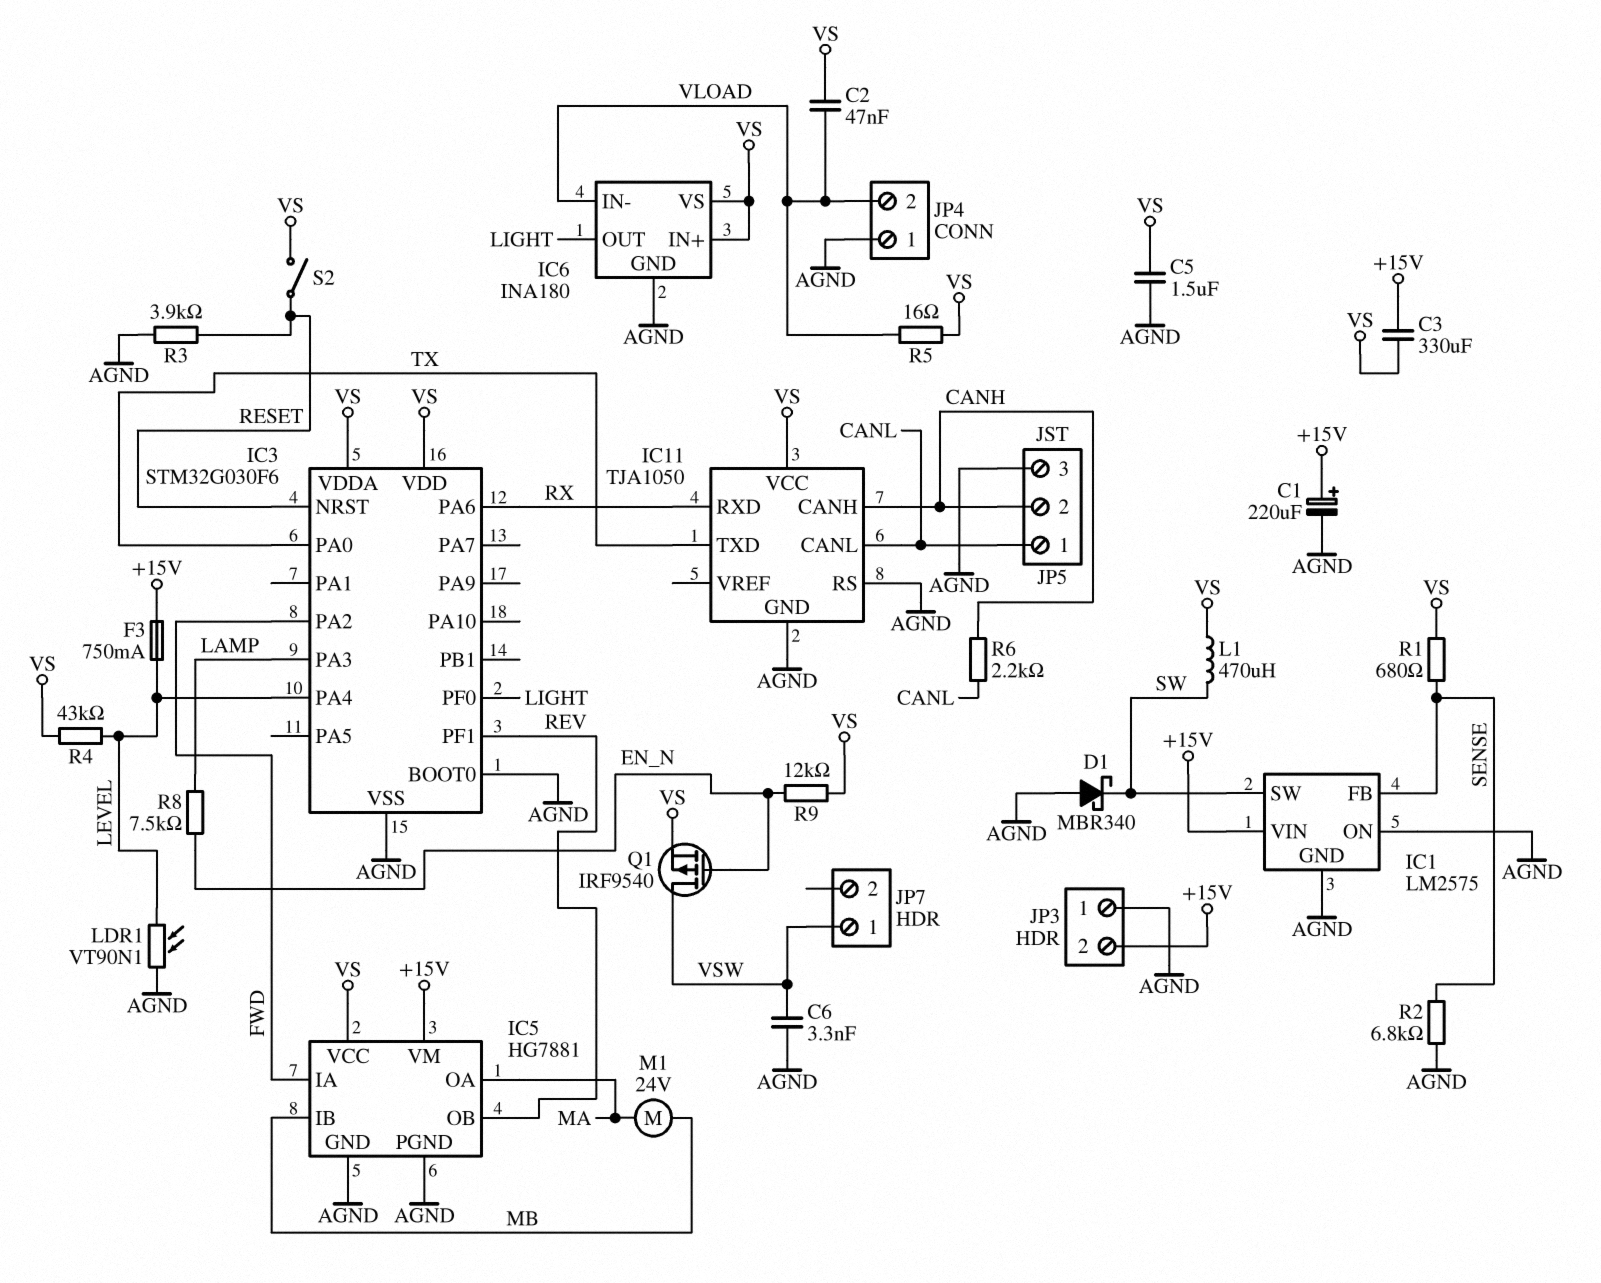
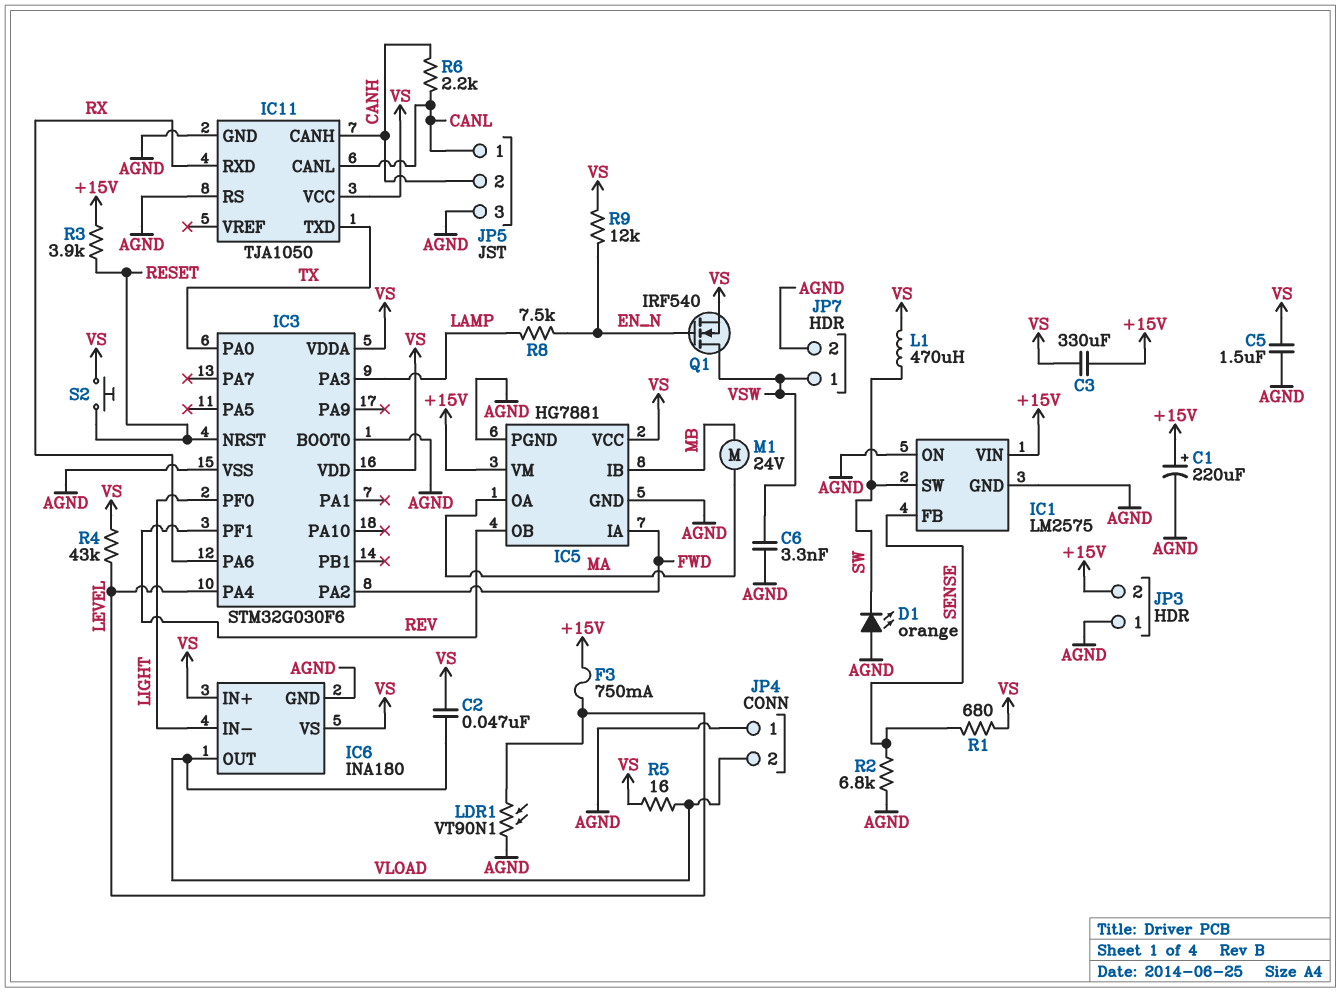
D1: schottky MBR340 (A AGND, K SW) -> LED orange (A AGND, K SW)
IC6 pin IN-: VLOAD -> LIGHT
IC6 pin OUT: LIGHT -> VLOAD
JP7 pin 2: none -> AGND
Q1: PMOS IRF9540 (G EN_N, D VSW, S VS) -> NMOS IRF540 (G EN_N, D VSW, S VS)
R3: 3.9k (AGND, RESET) -> 3.9k (+15V, RESET)
S2: switch (RESET, VS) -> button (RESET, VS)

